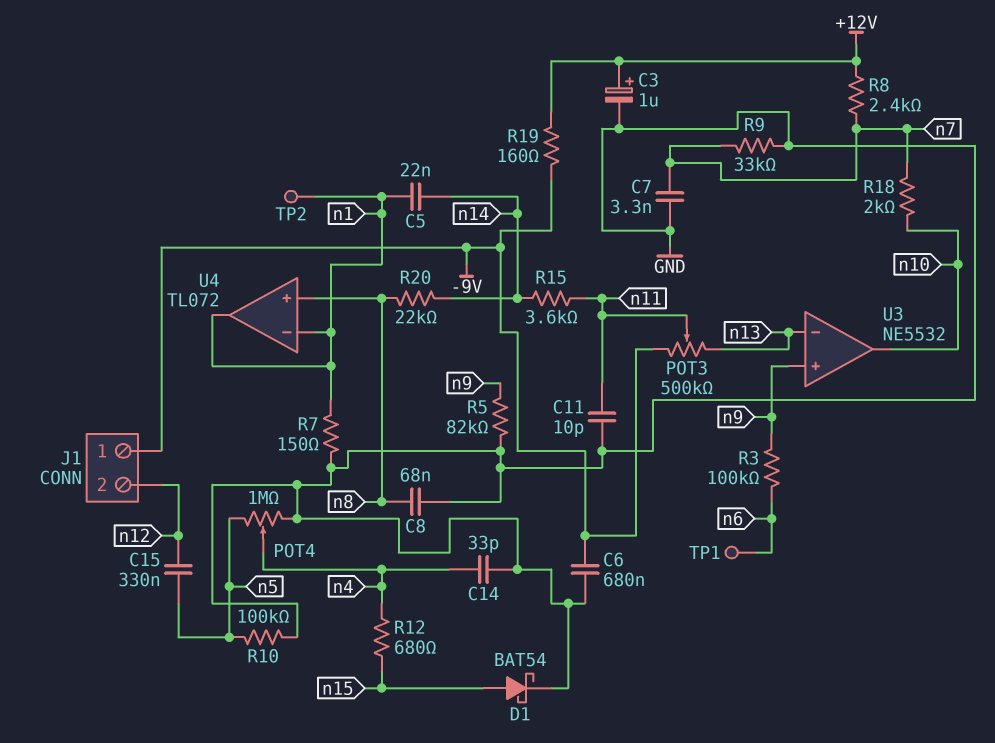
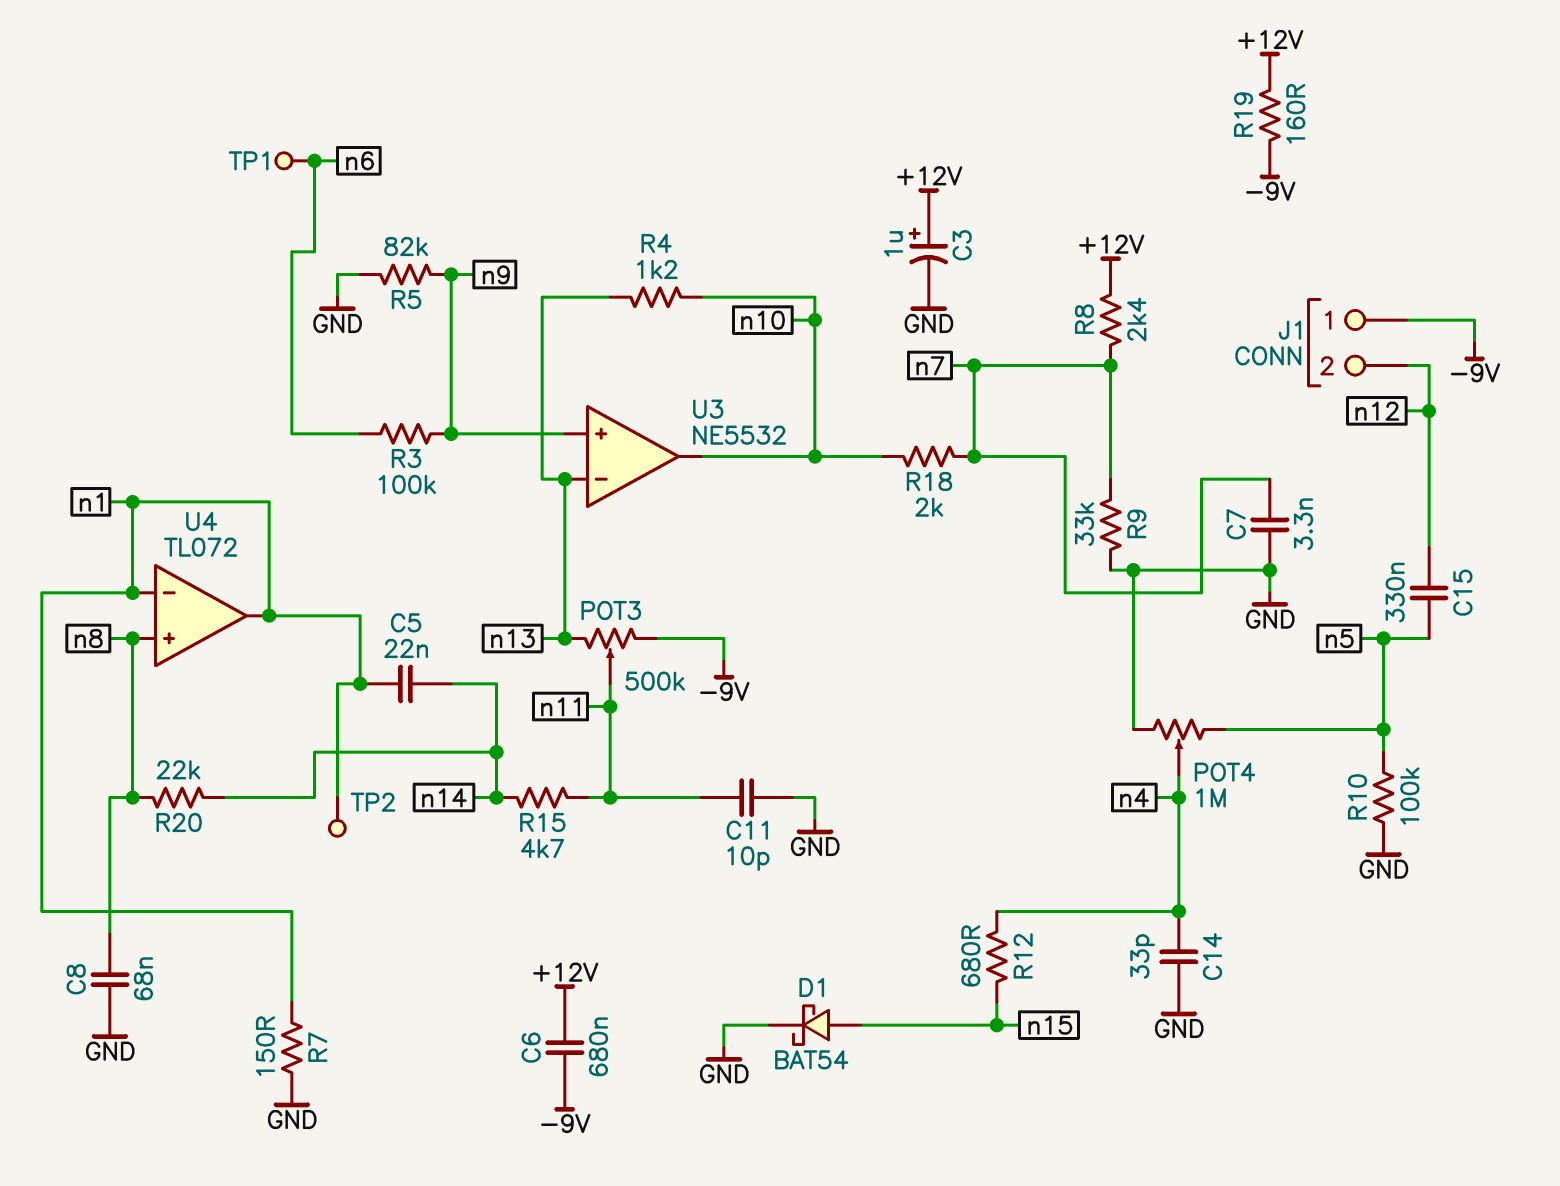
C6: 680nF (-9V, GND) -> 680nF (+12V, -9V)
R4: none -> 1.2k (n10, n13)
R15: 3.6k (n11, n14) -> 4.7k (n11, n14)

